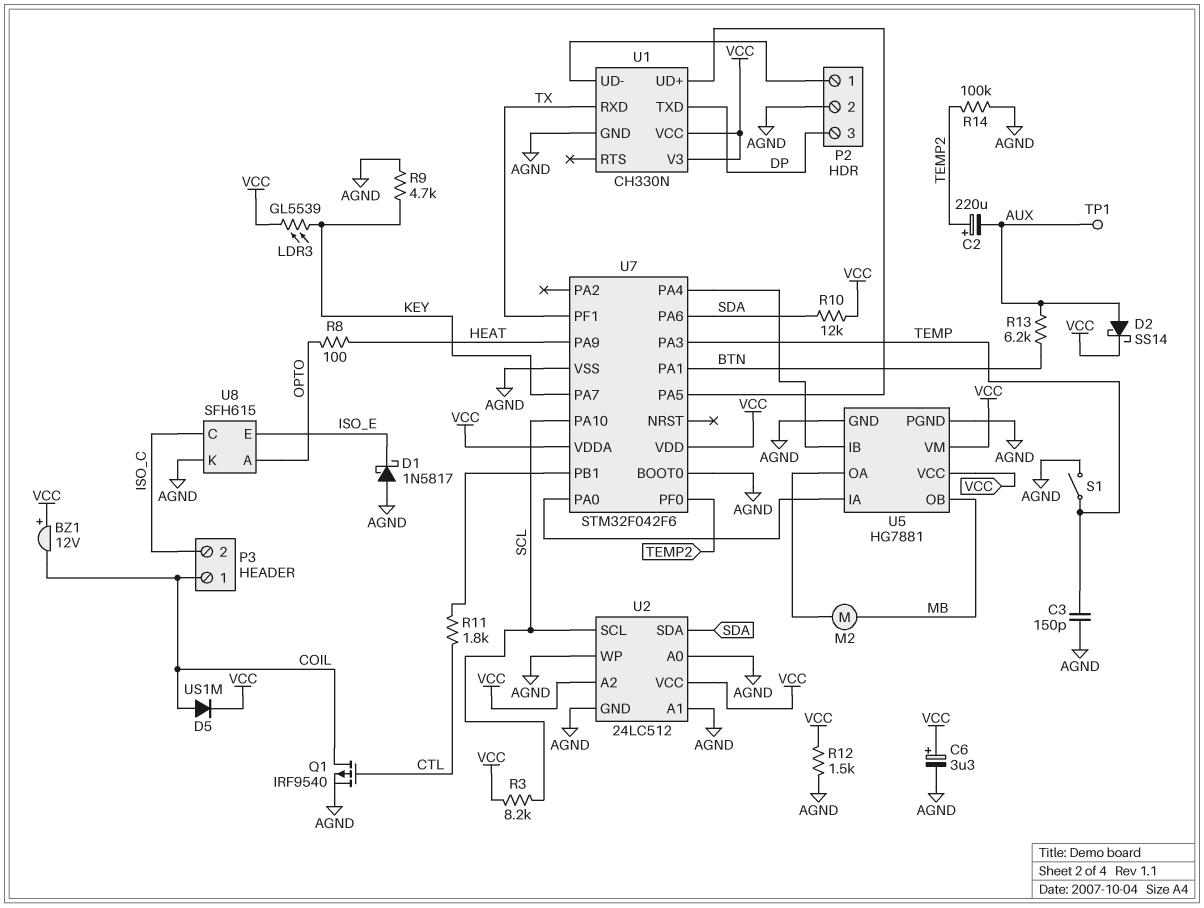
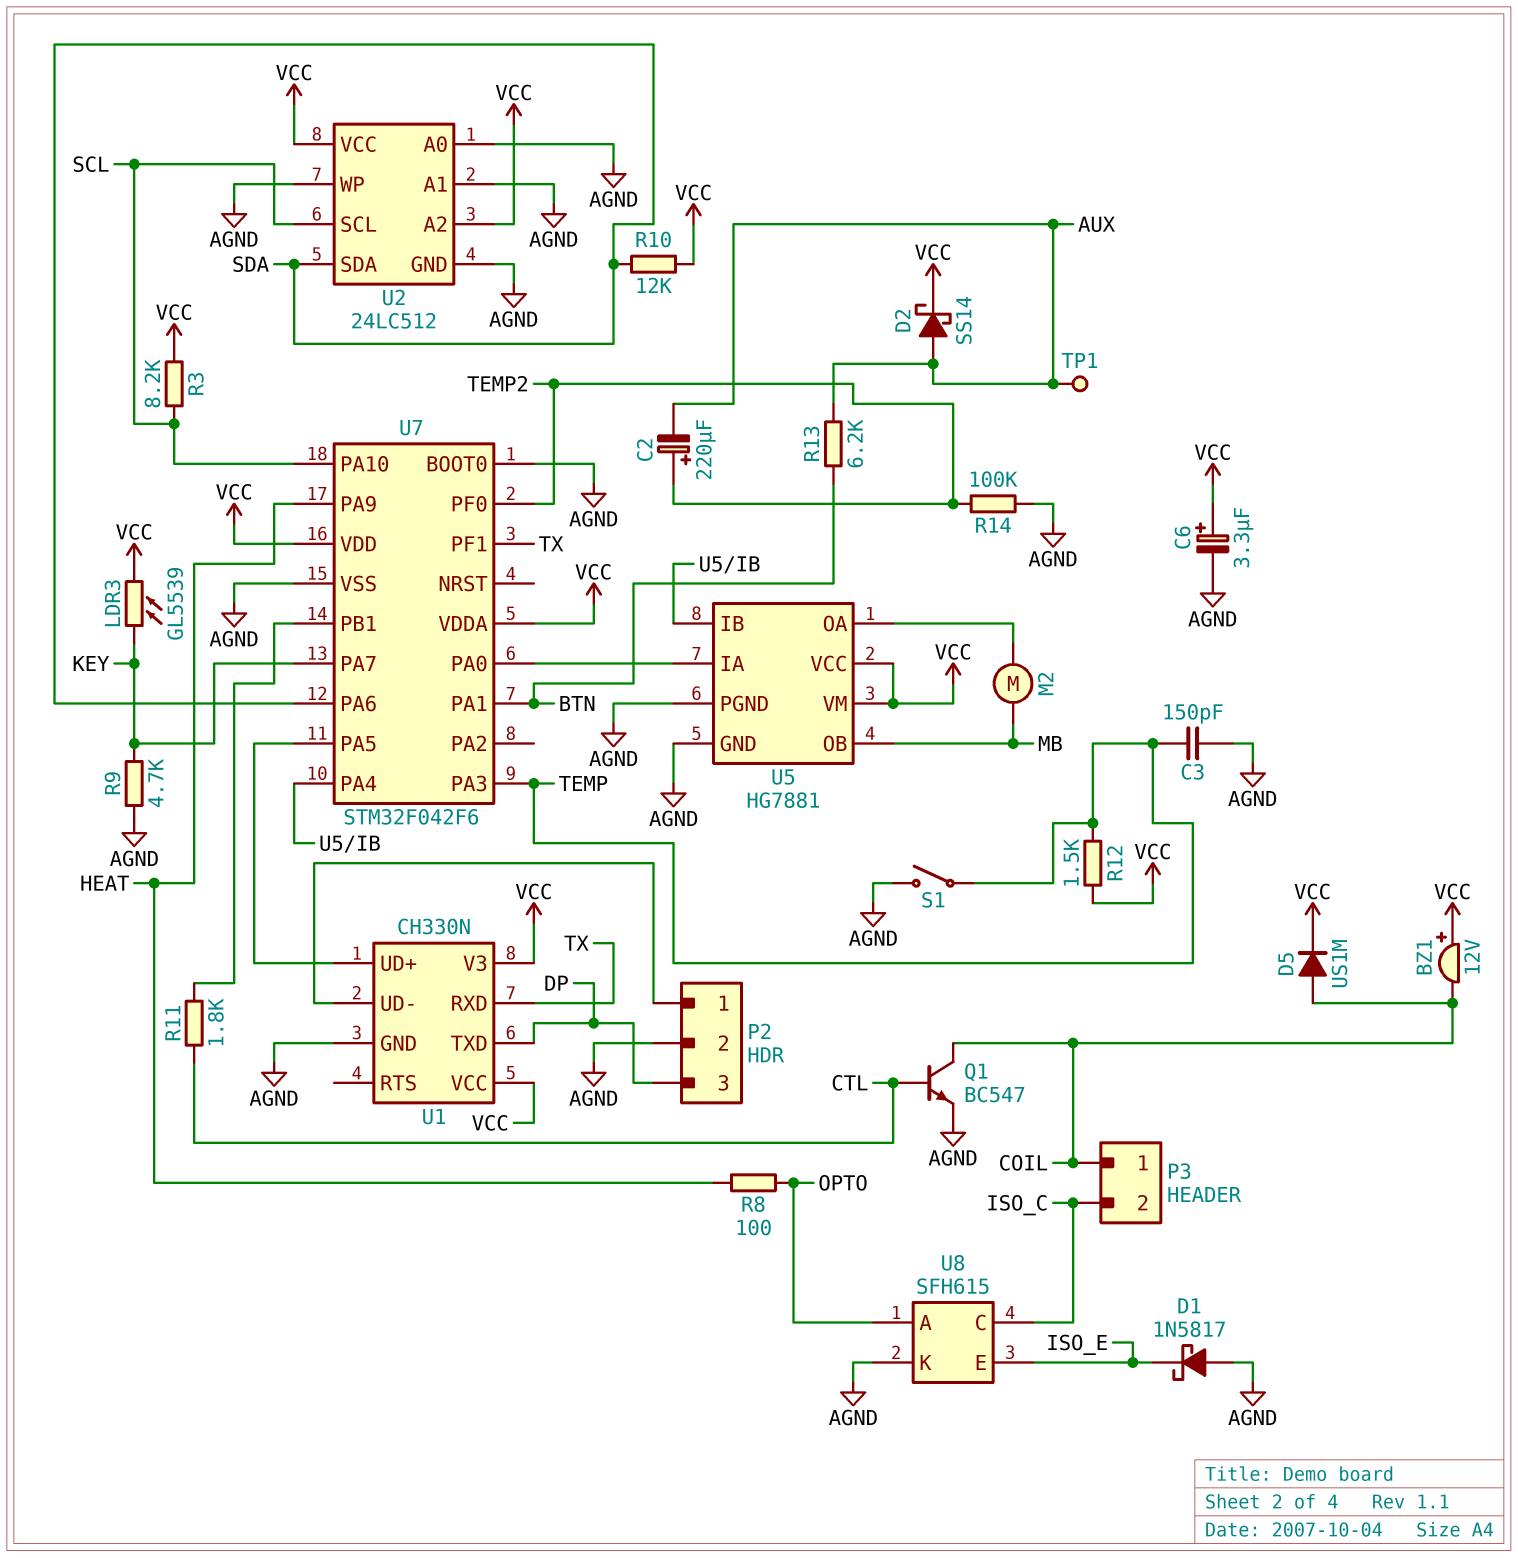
Q1: PMOS IRF9540 (G CTL, D COIL, S AGND) -> NPN BC547 (B CTL, C COIL, E AGND)
R12: 1.5k (AGND, VCC) -> 1.5k (TEMP, VCC)

